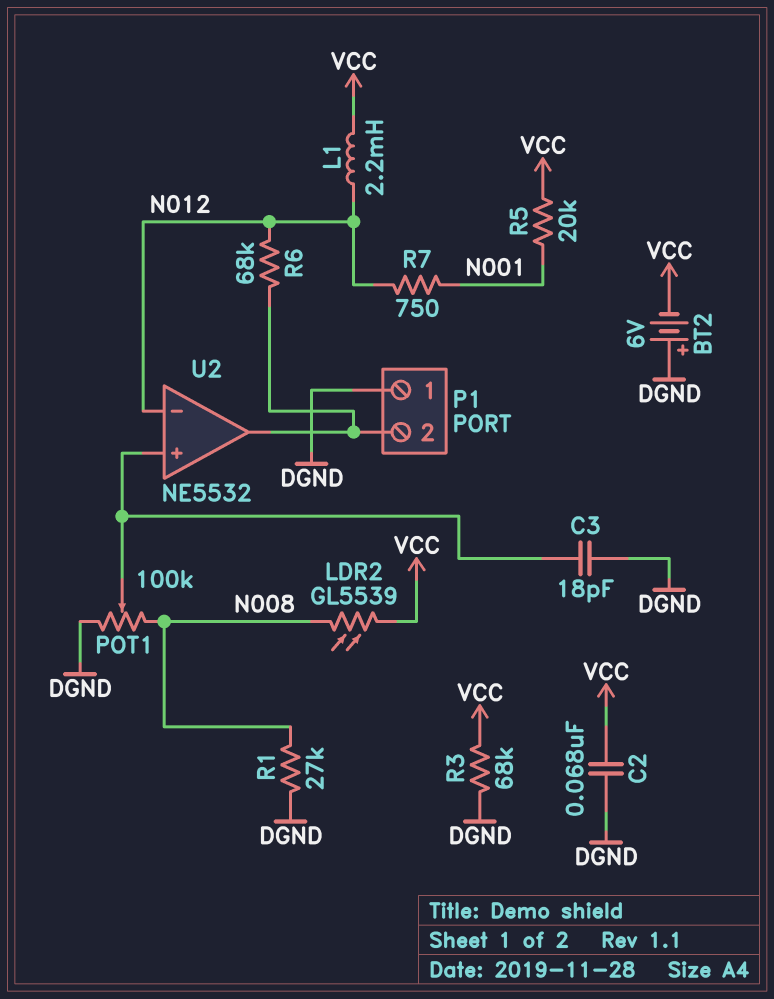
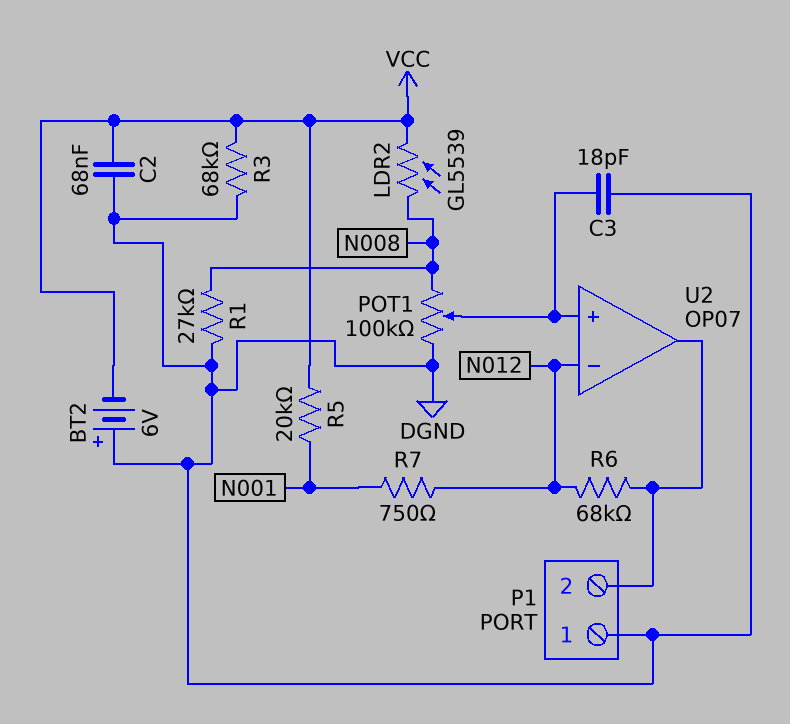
L1: 2.2mH (N012, VCC) -> none
U2: NE5532 -> OP07

